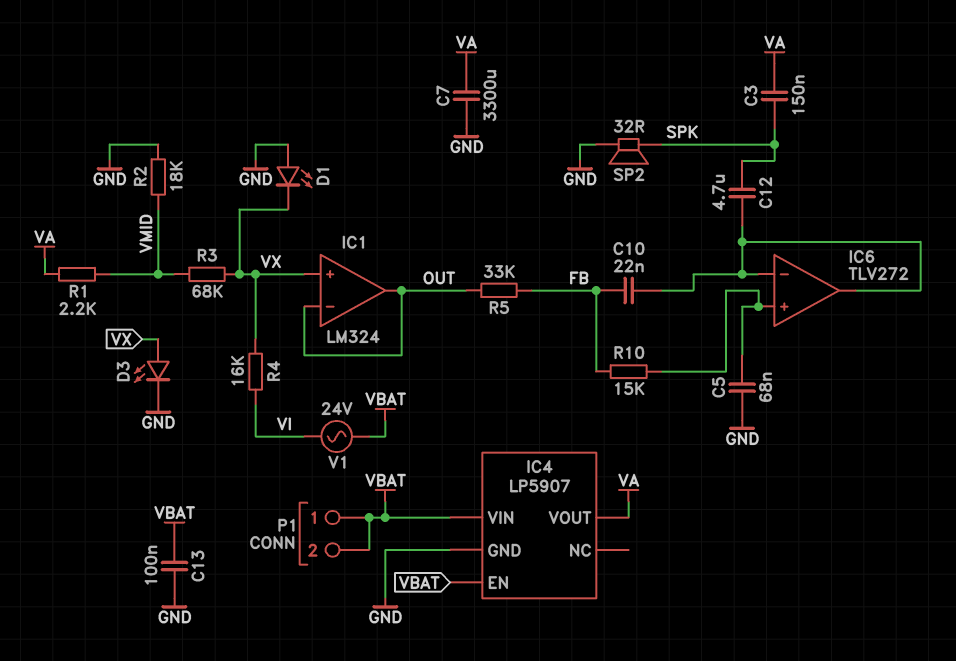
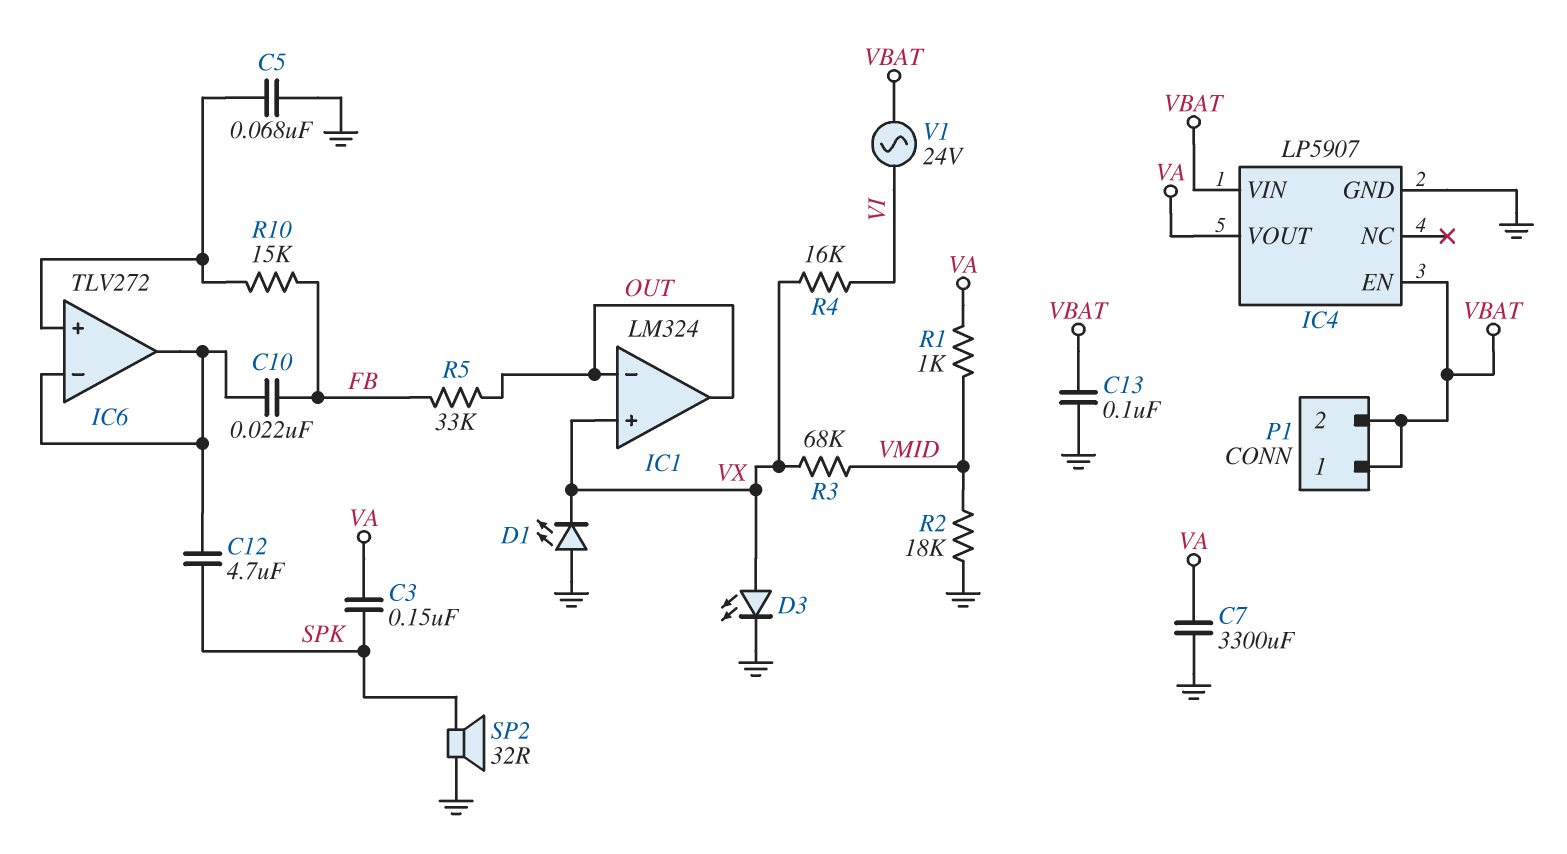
R1: 2.2k (VA, VMID) -> 1k (VA, VMID)

